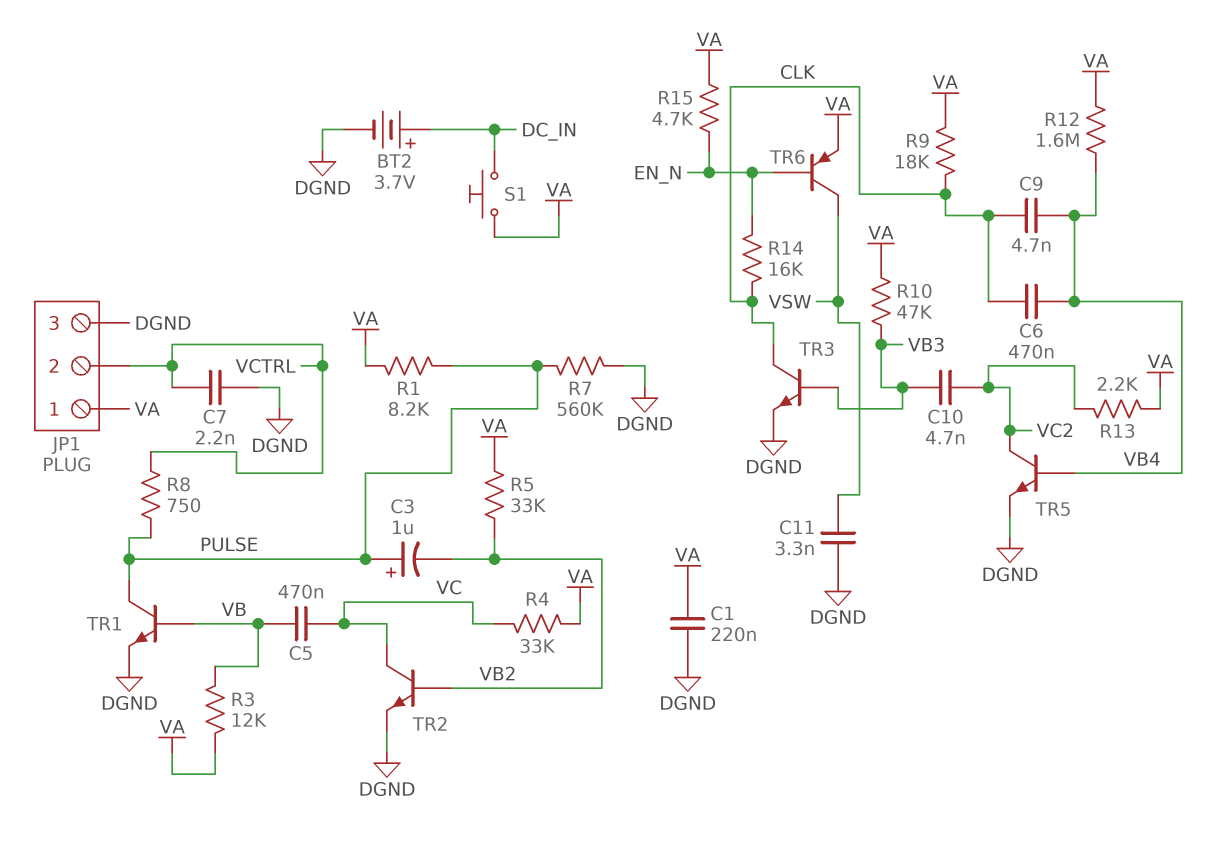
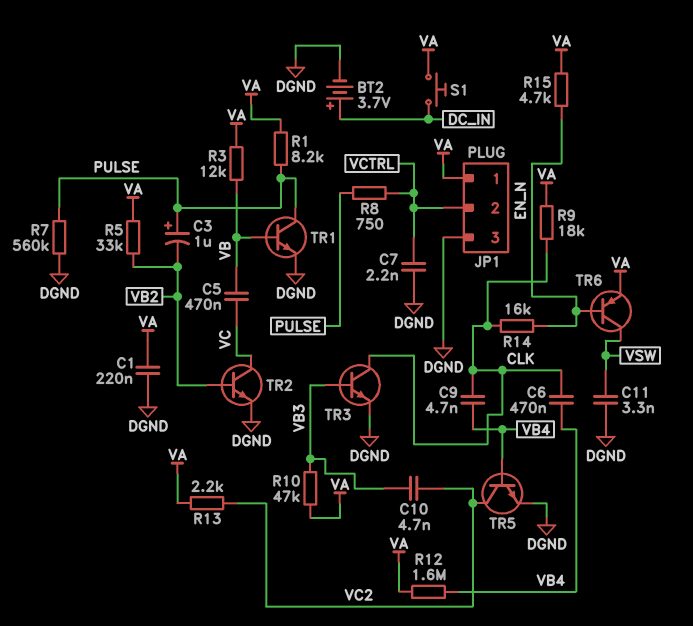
R4: 33k (VA, VC) -> none

